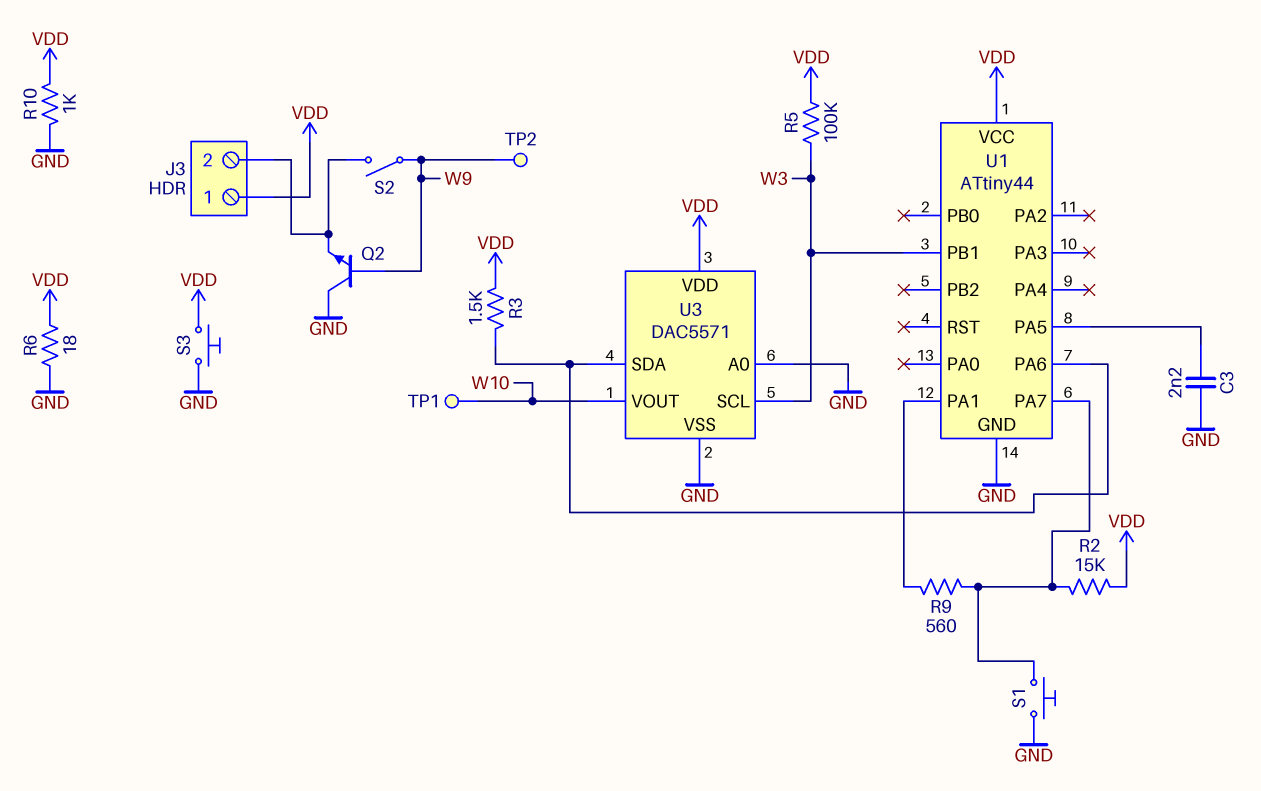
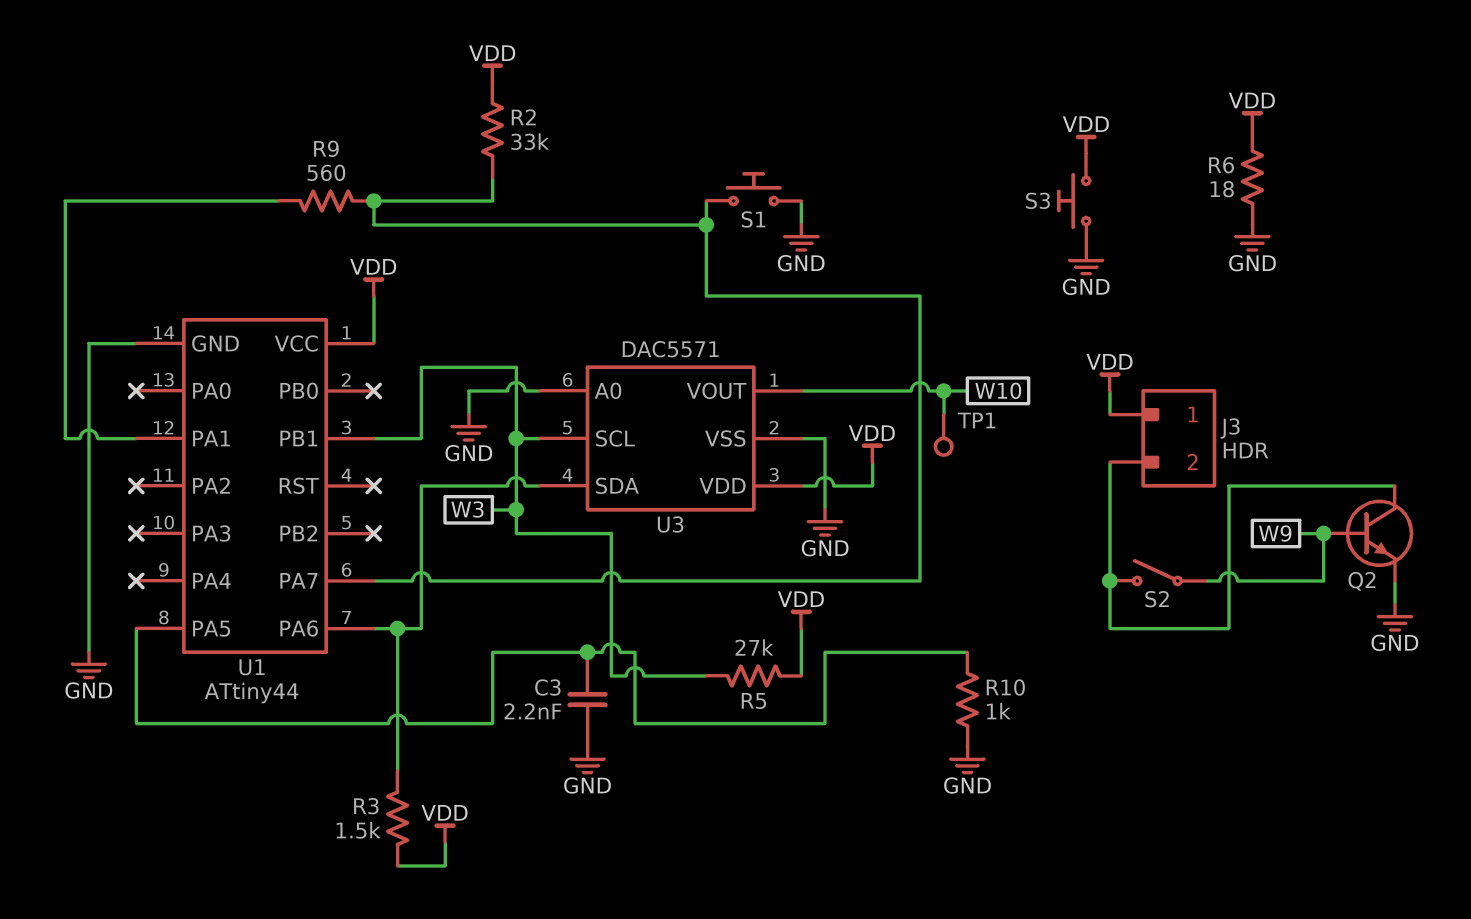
Q2: NPN (B W9, C GND, E J3/2) -> NPN (B W9, C J3/2, E GND)
R2: 15k (U1/PA7, VDD) -> 33k (U1/PA7, VDD)
R5: 100k (VDD, W3) -> 27k (VDD, W3)
R10: 1k (GND, VDD) -> 1k (GND, U1/PA5)
TP2: test point (W9) -> none

